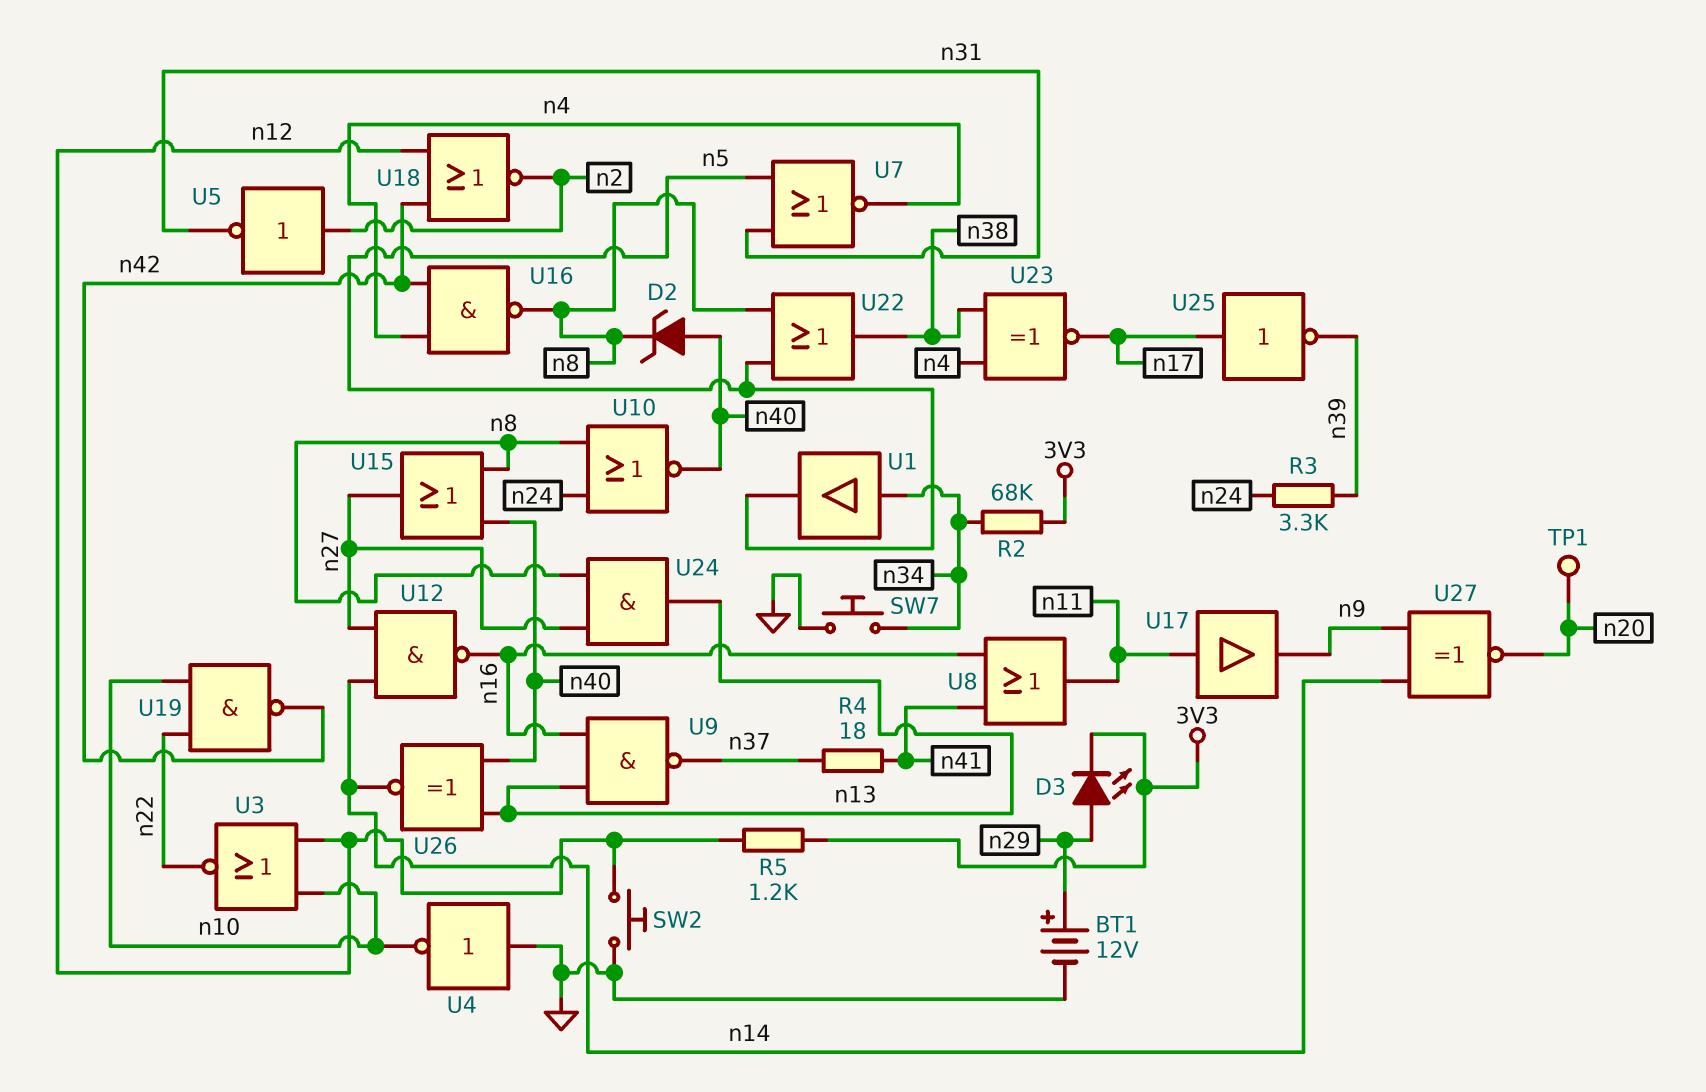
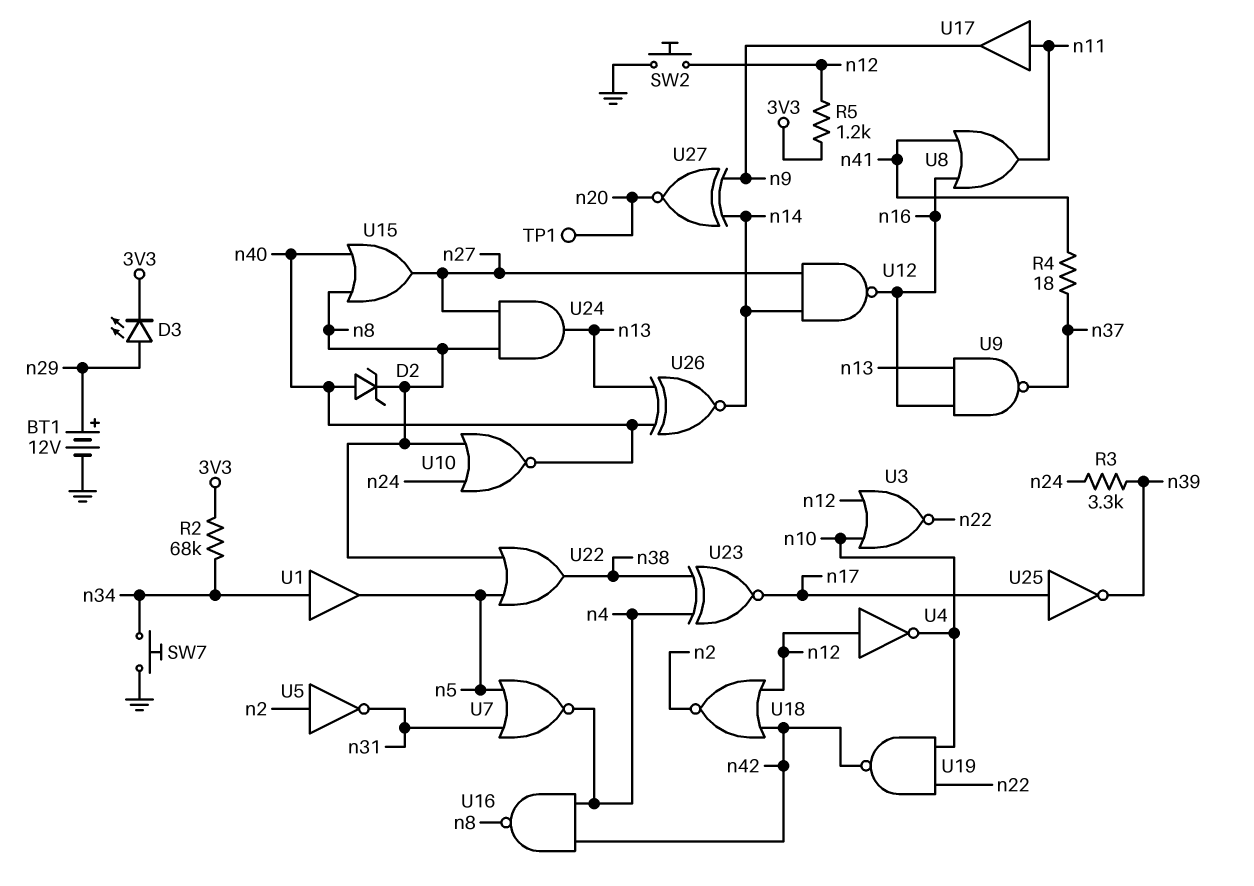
U4: NOT (in GND, out n10) -> NOT (in n12, out n10)

